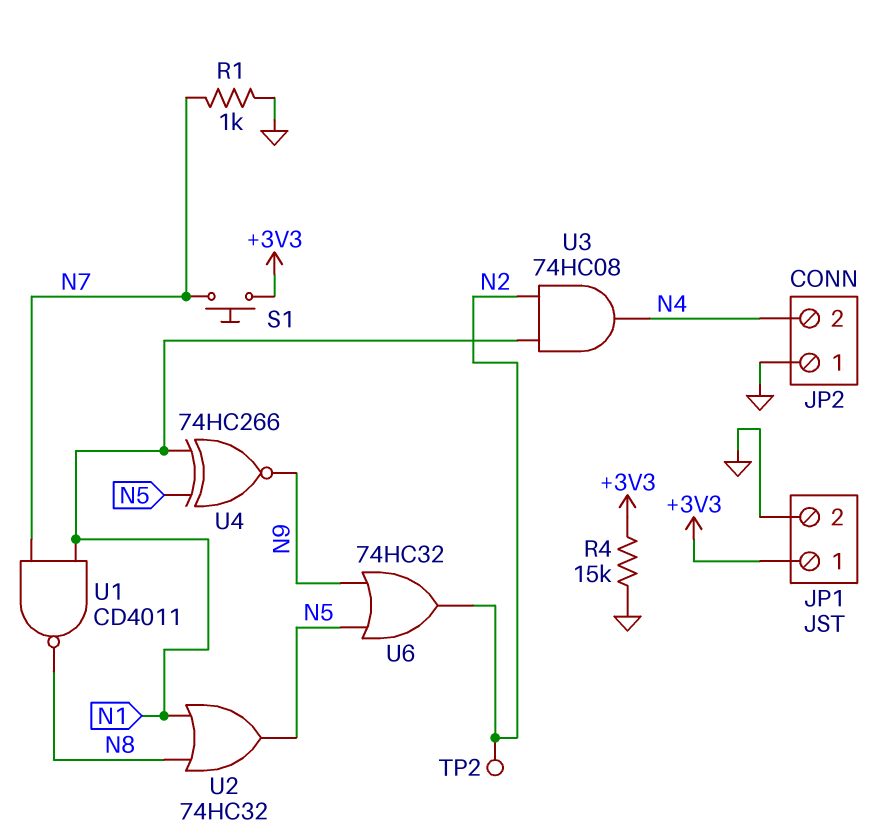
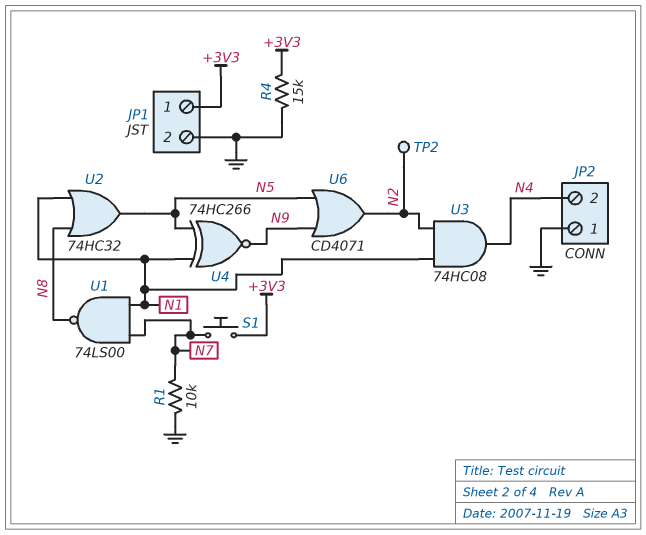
R1: 1k (GND, N7) -> 10k (GND, N7)
U1: NAND CD4011 (in N1, in N7, out N8) -> NAND 74LS00 (in N1, in N7, out N8)
U6: OR 74HC32 (in N5, in N9, out N2) -> OR CD4071 (in N5, in N9, out N2)

